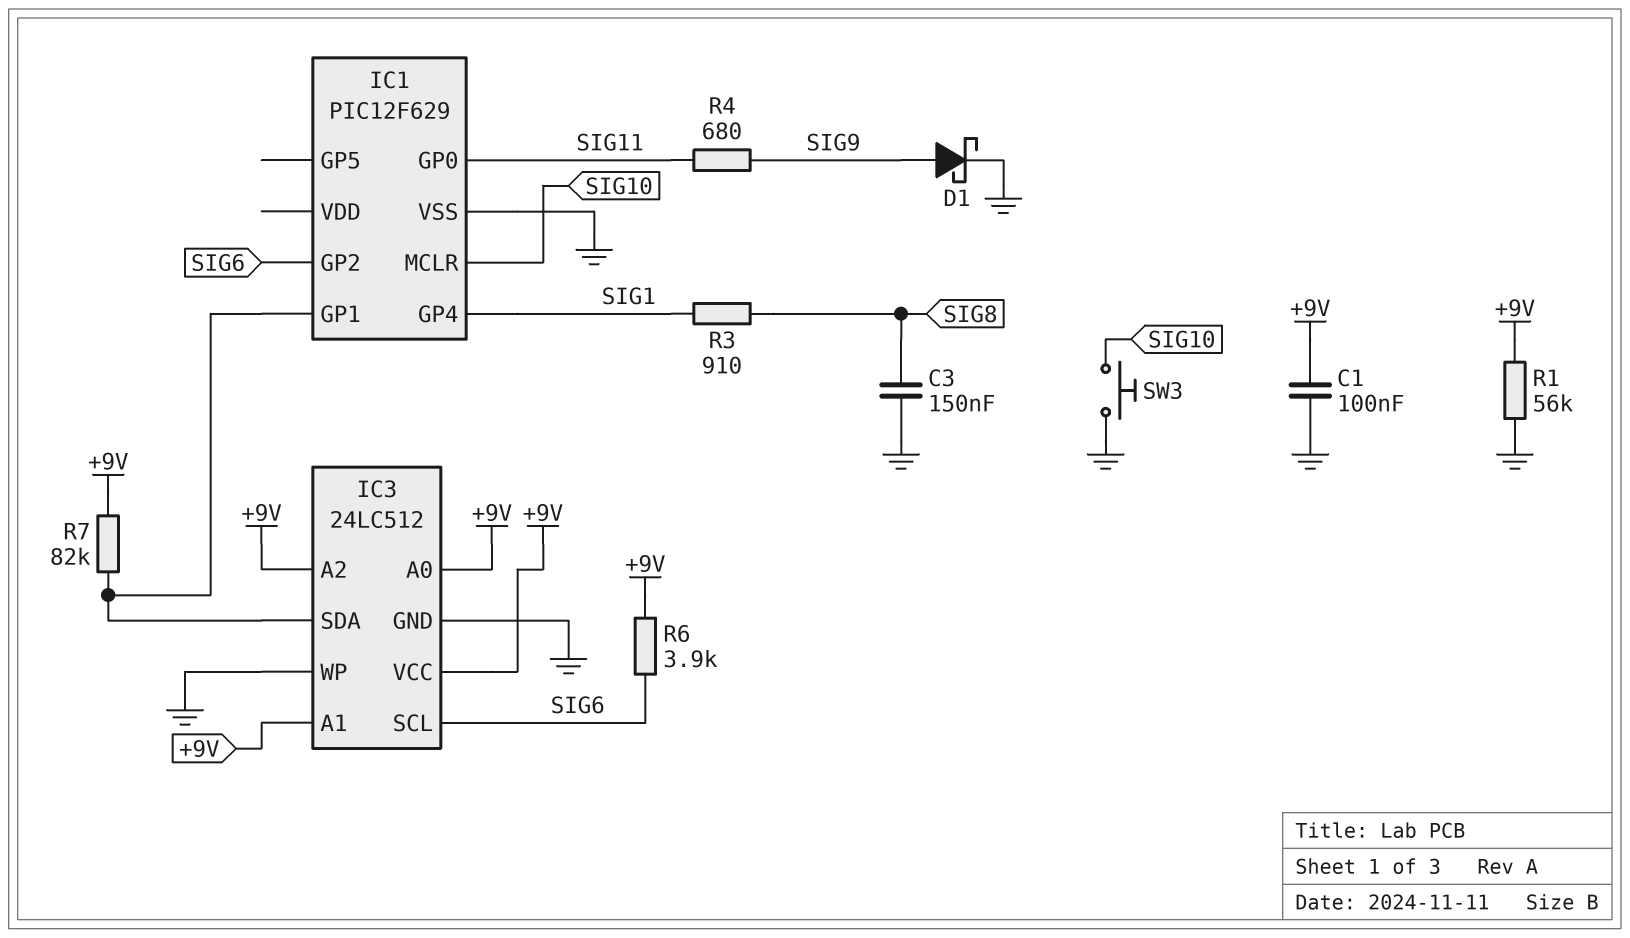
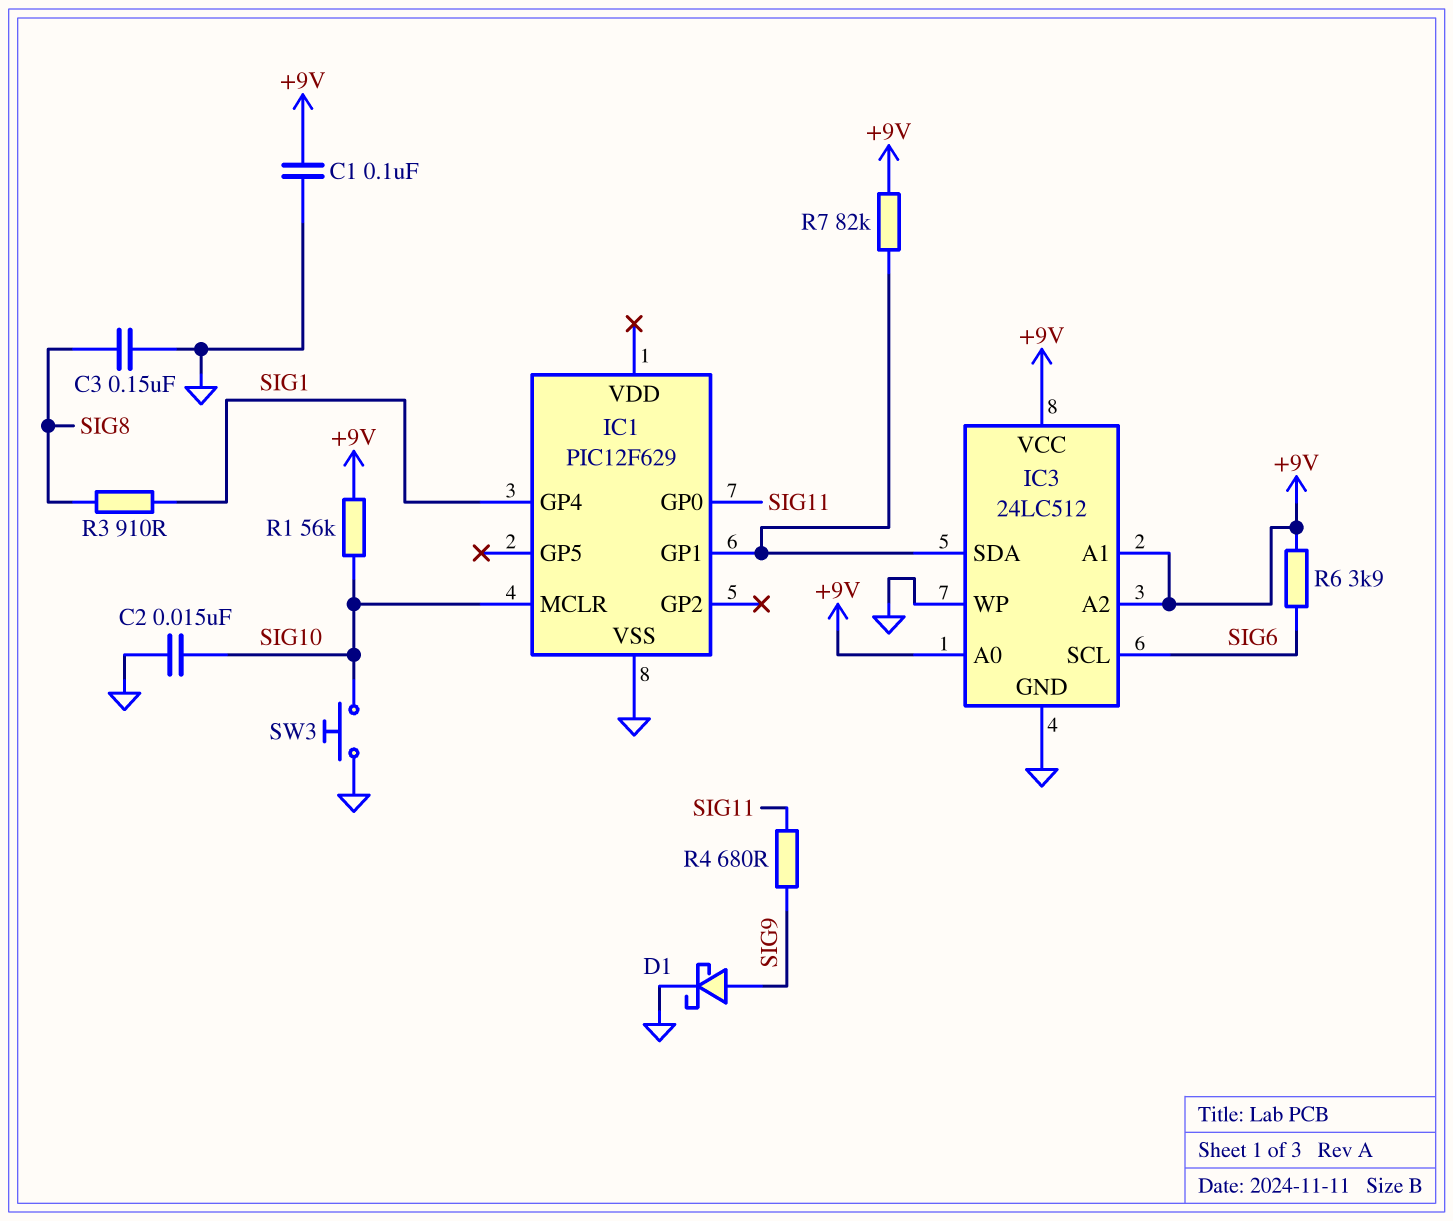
C2: none -> 15nF (GND, SIG10)
IC1 pin GP2: SIG6 -> none
R1: 56k (+9V, GND) -> 56k (+9V, SIG10)

